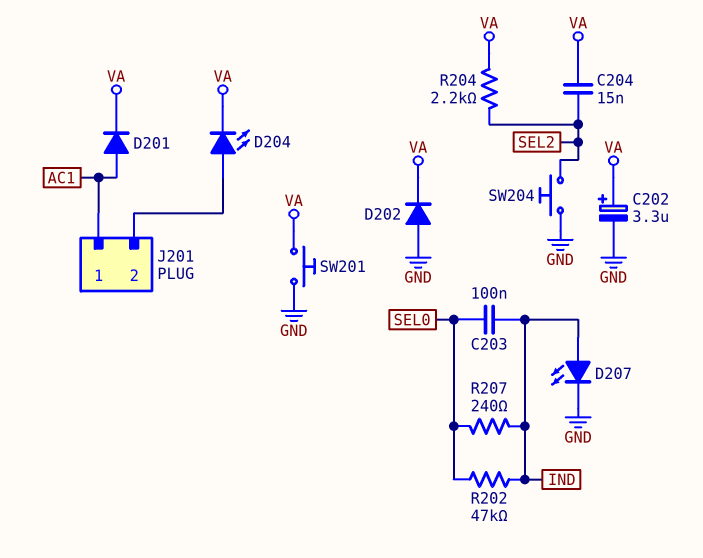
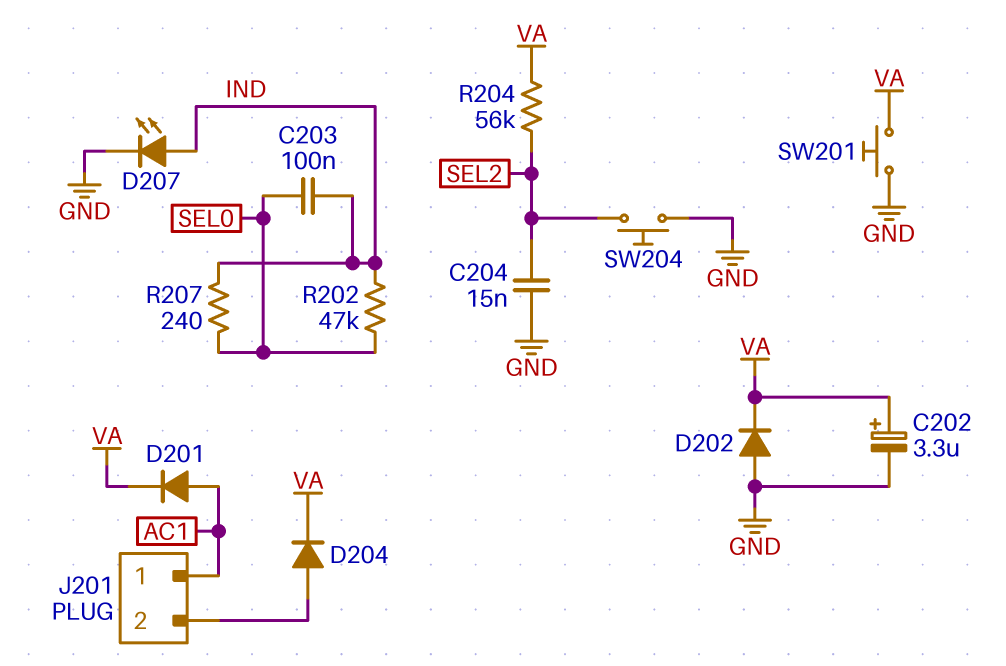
C204: 15nF (SEL2, VA) -> 15nF (GND, SEL2)
D204: LED (A J201/2, K VA) -> diode (A J201/2, K VA)
R204: 2.2k (SEL2, VA) -> 56k (SEL2, VA)

